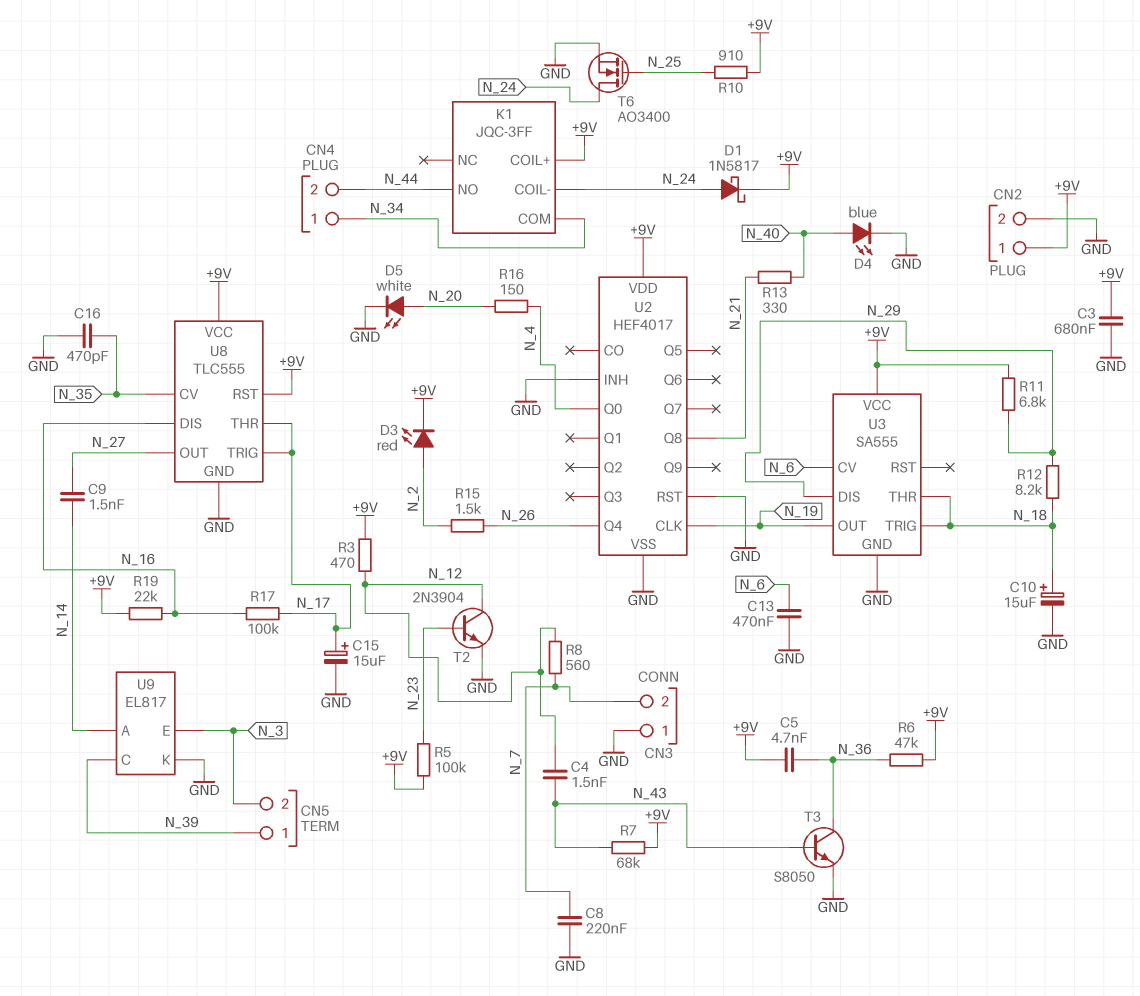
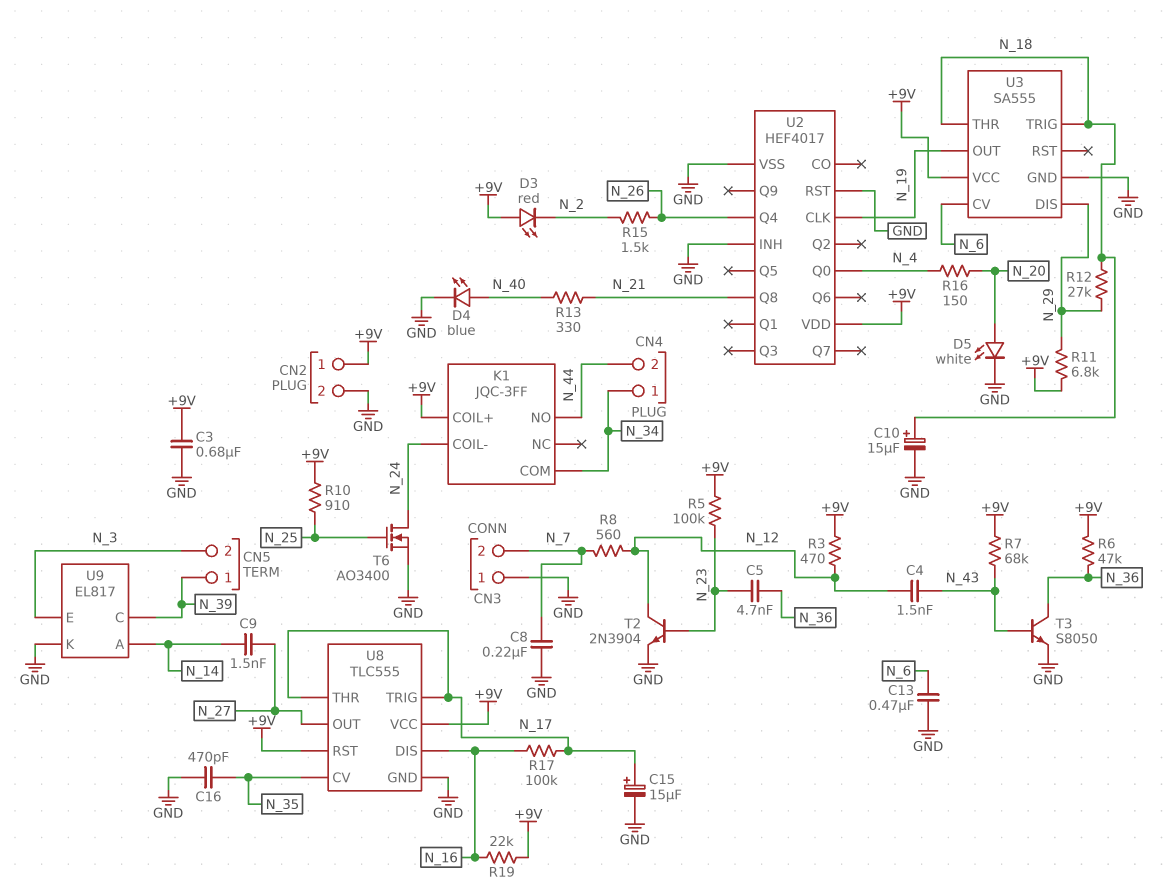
C5: 4.7nF (+9V, N_36) -> 4.7nF (N_23, N_36)
D1: schottky 1N5817 (A N_24, K +9V) -> none
D3: LED red (A N_2, K +9V) -> LED red (A +9V, K N_2)
R12: 8.2k (N_18, N_29) -> 27k (N_18, N_29)

